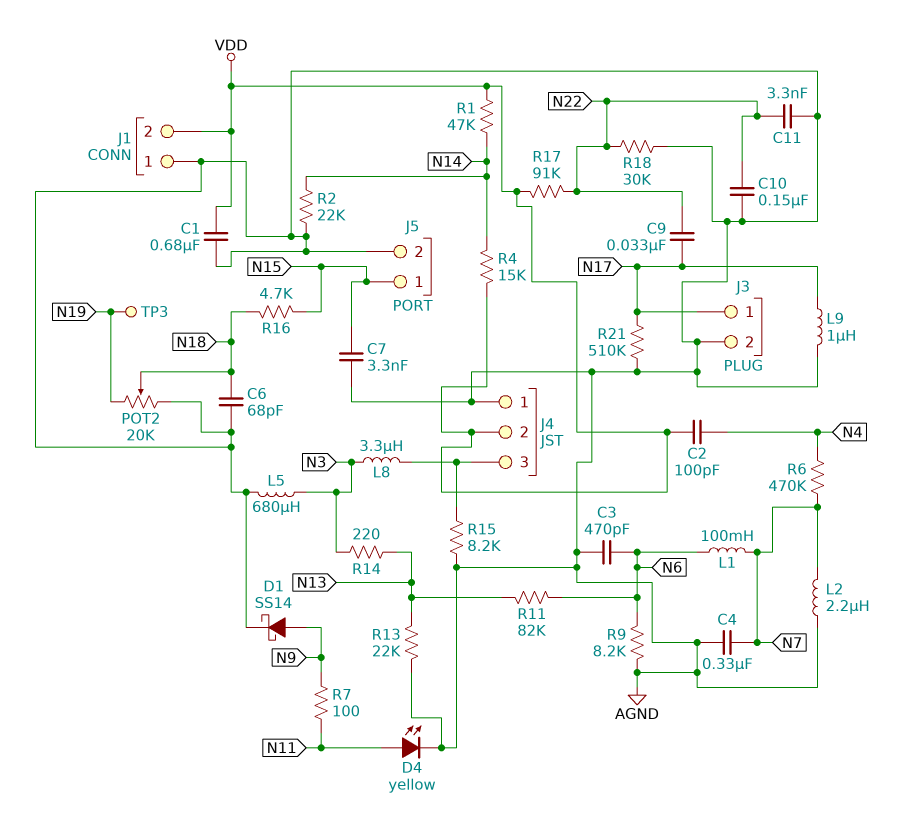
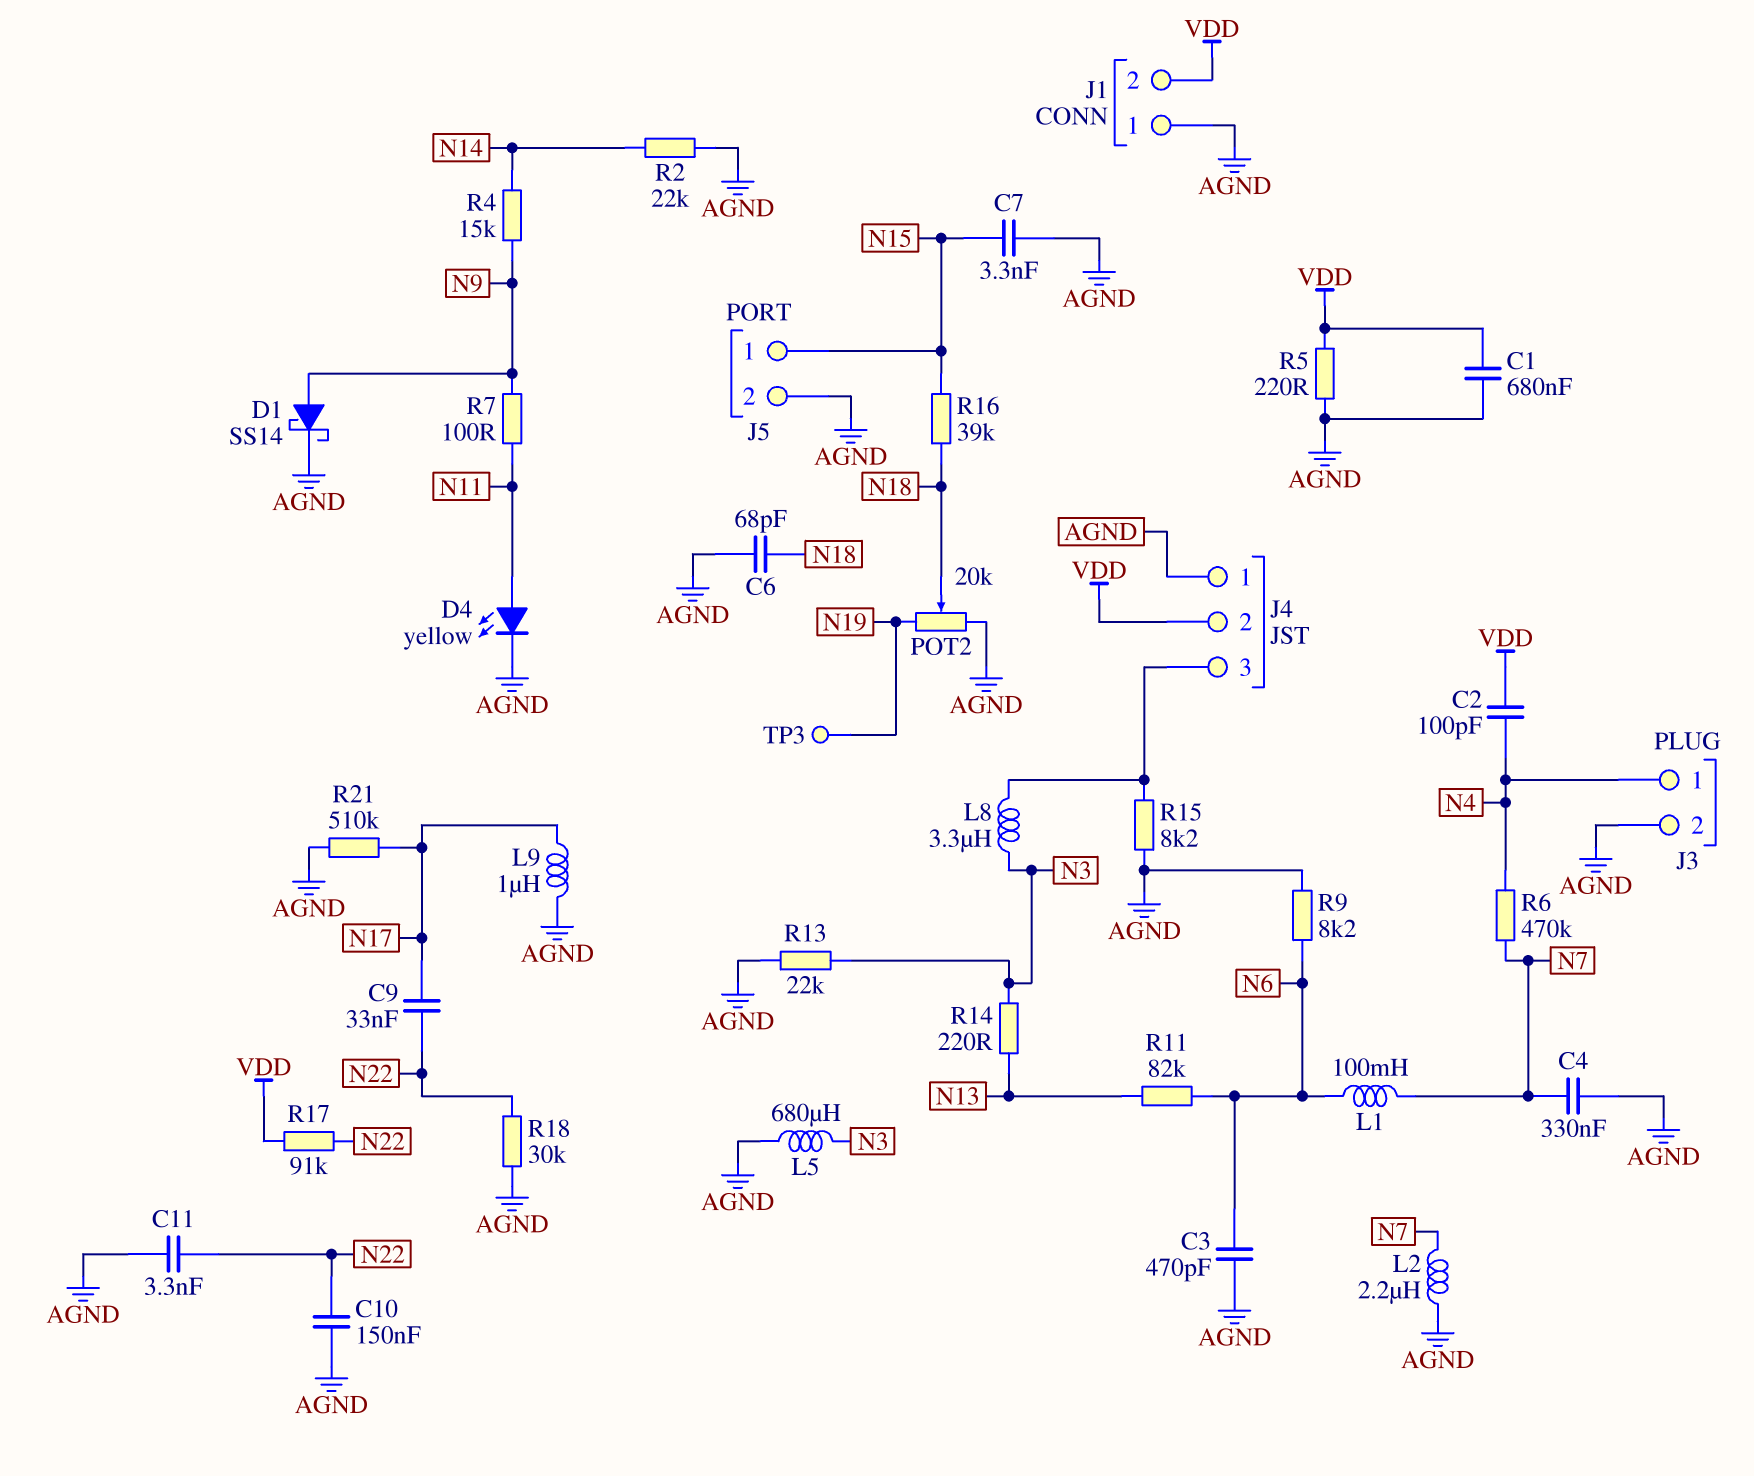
J3 pin 1: N17 -> N4
R1: 47k (N14, VDD) -> none
R4: 15k (N14, VDD) -> 15k (N9, N14)
R5: none -> 220 (AGND, VDD)
R13: 22k (AGND, N13) -> 22k (AGND, N3)
R16: 4.7k (N15, N18) -> 39k (N15, N18)

